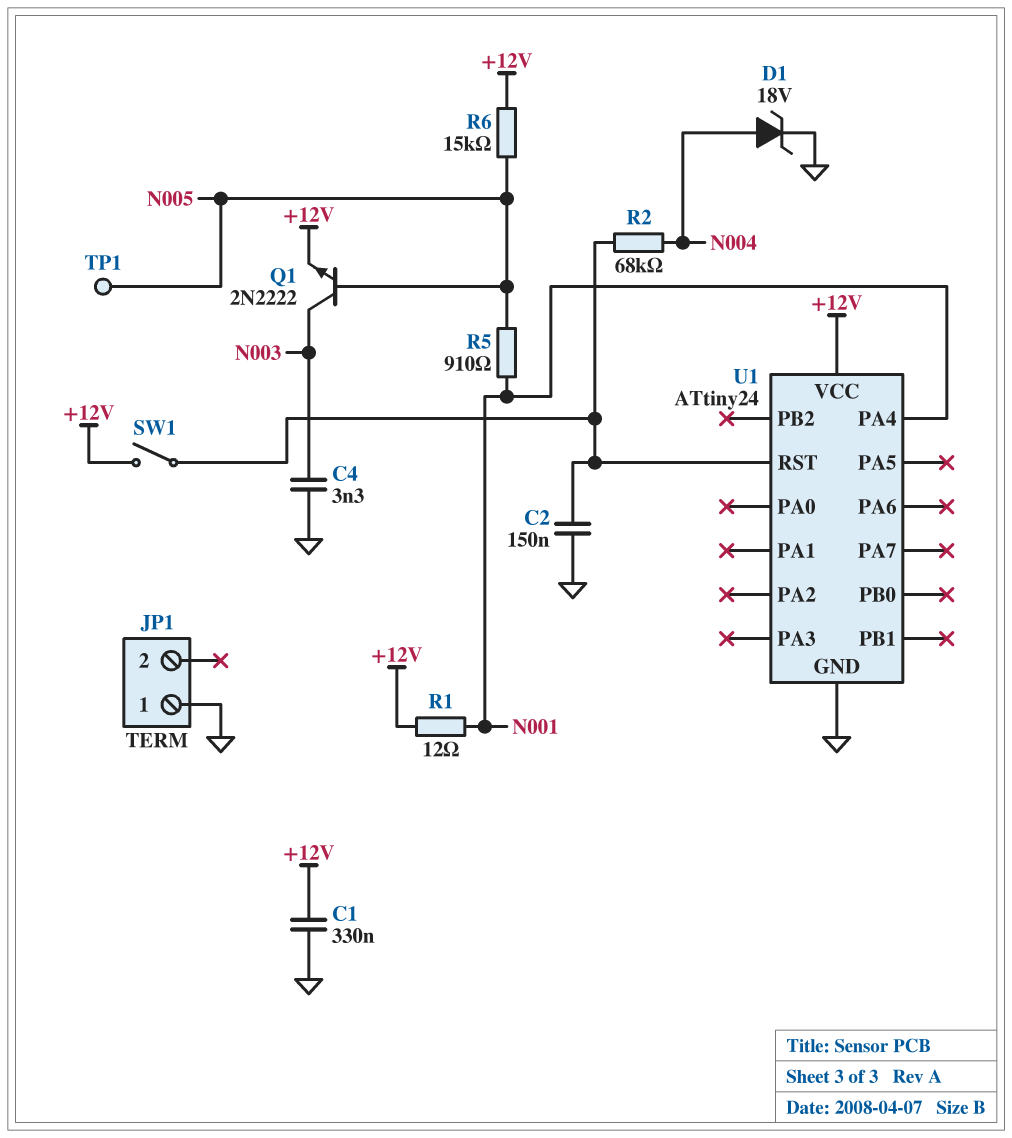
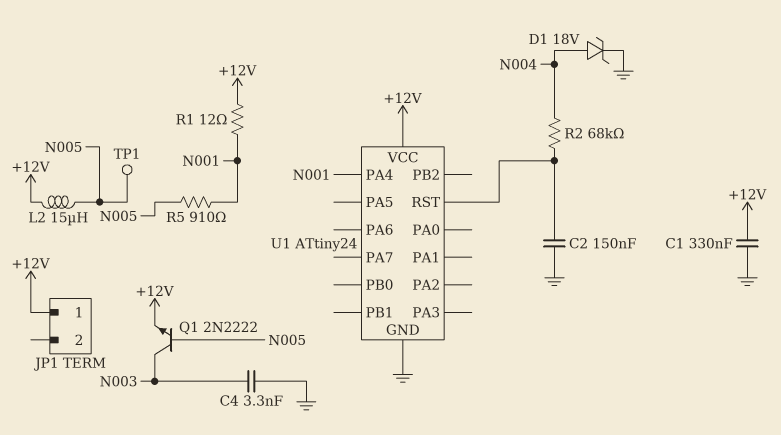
JP1 pin 1: GND -> +12V
L2: none -> 15uH (+12V, N005)
R6: 15k (+12V, N005) -> none
SW1: switch (+12V, U1/RST) -> none

